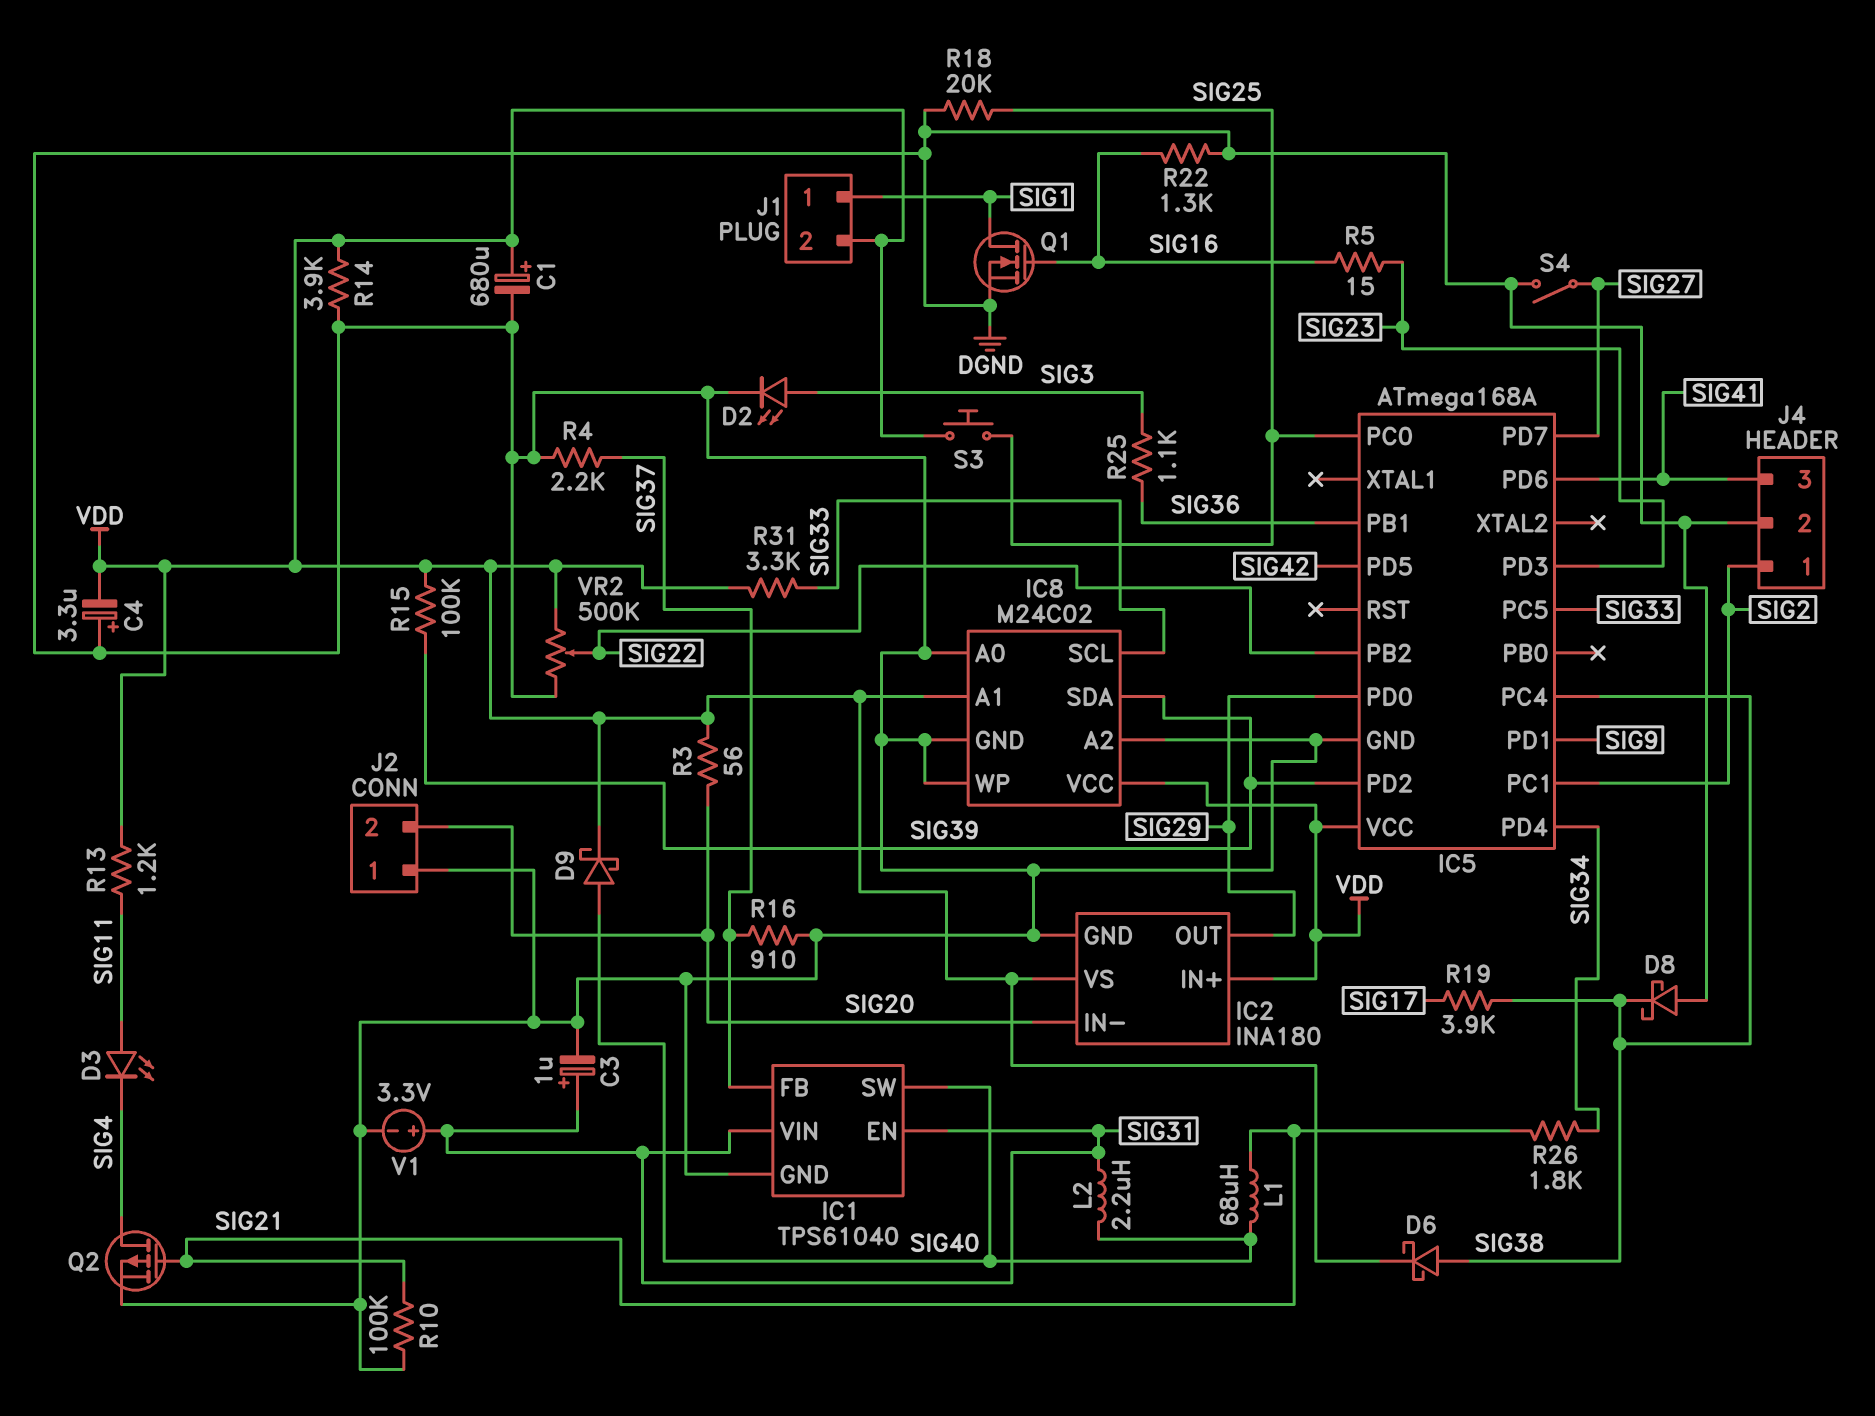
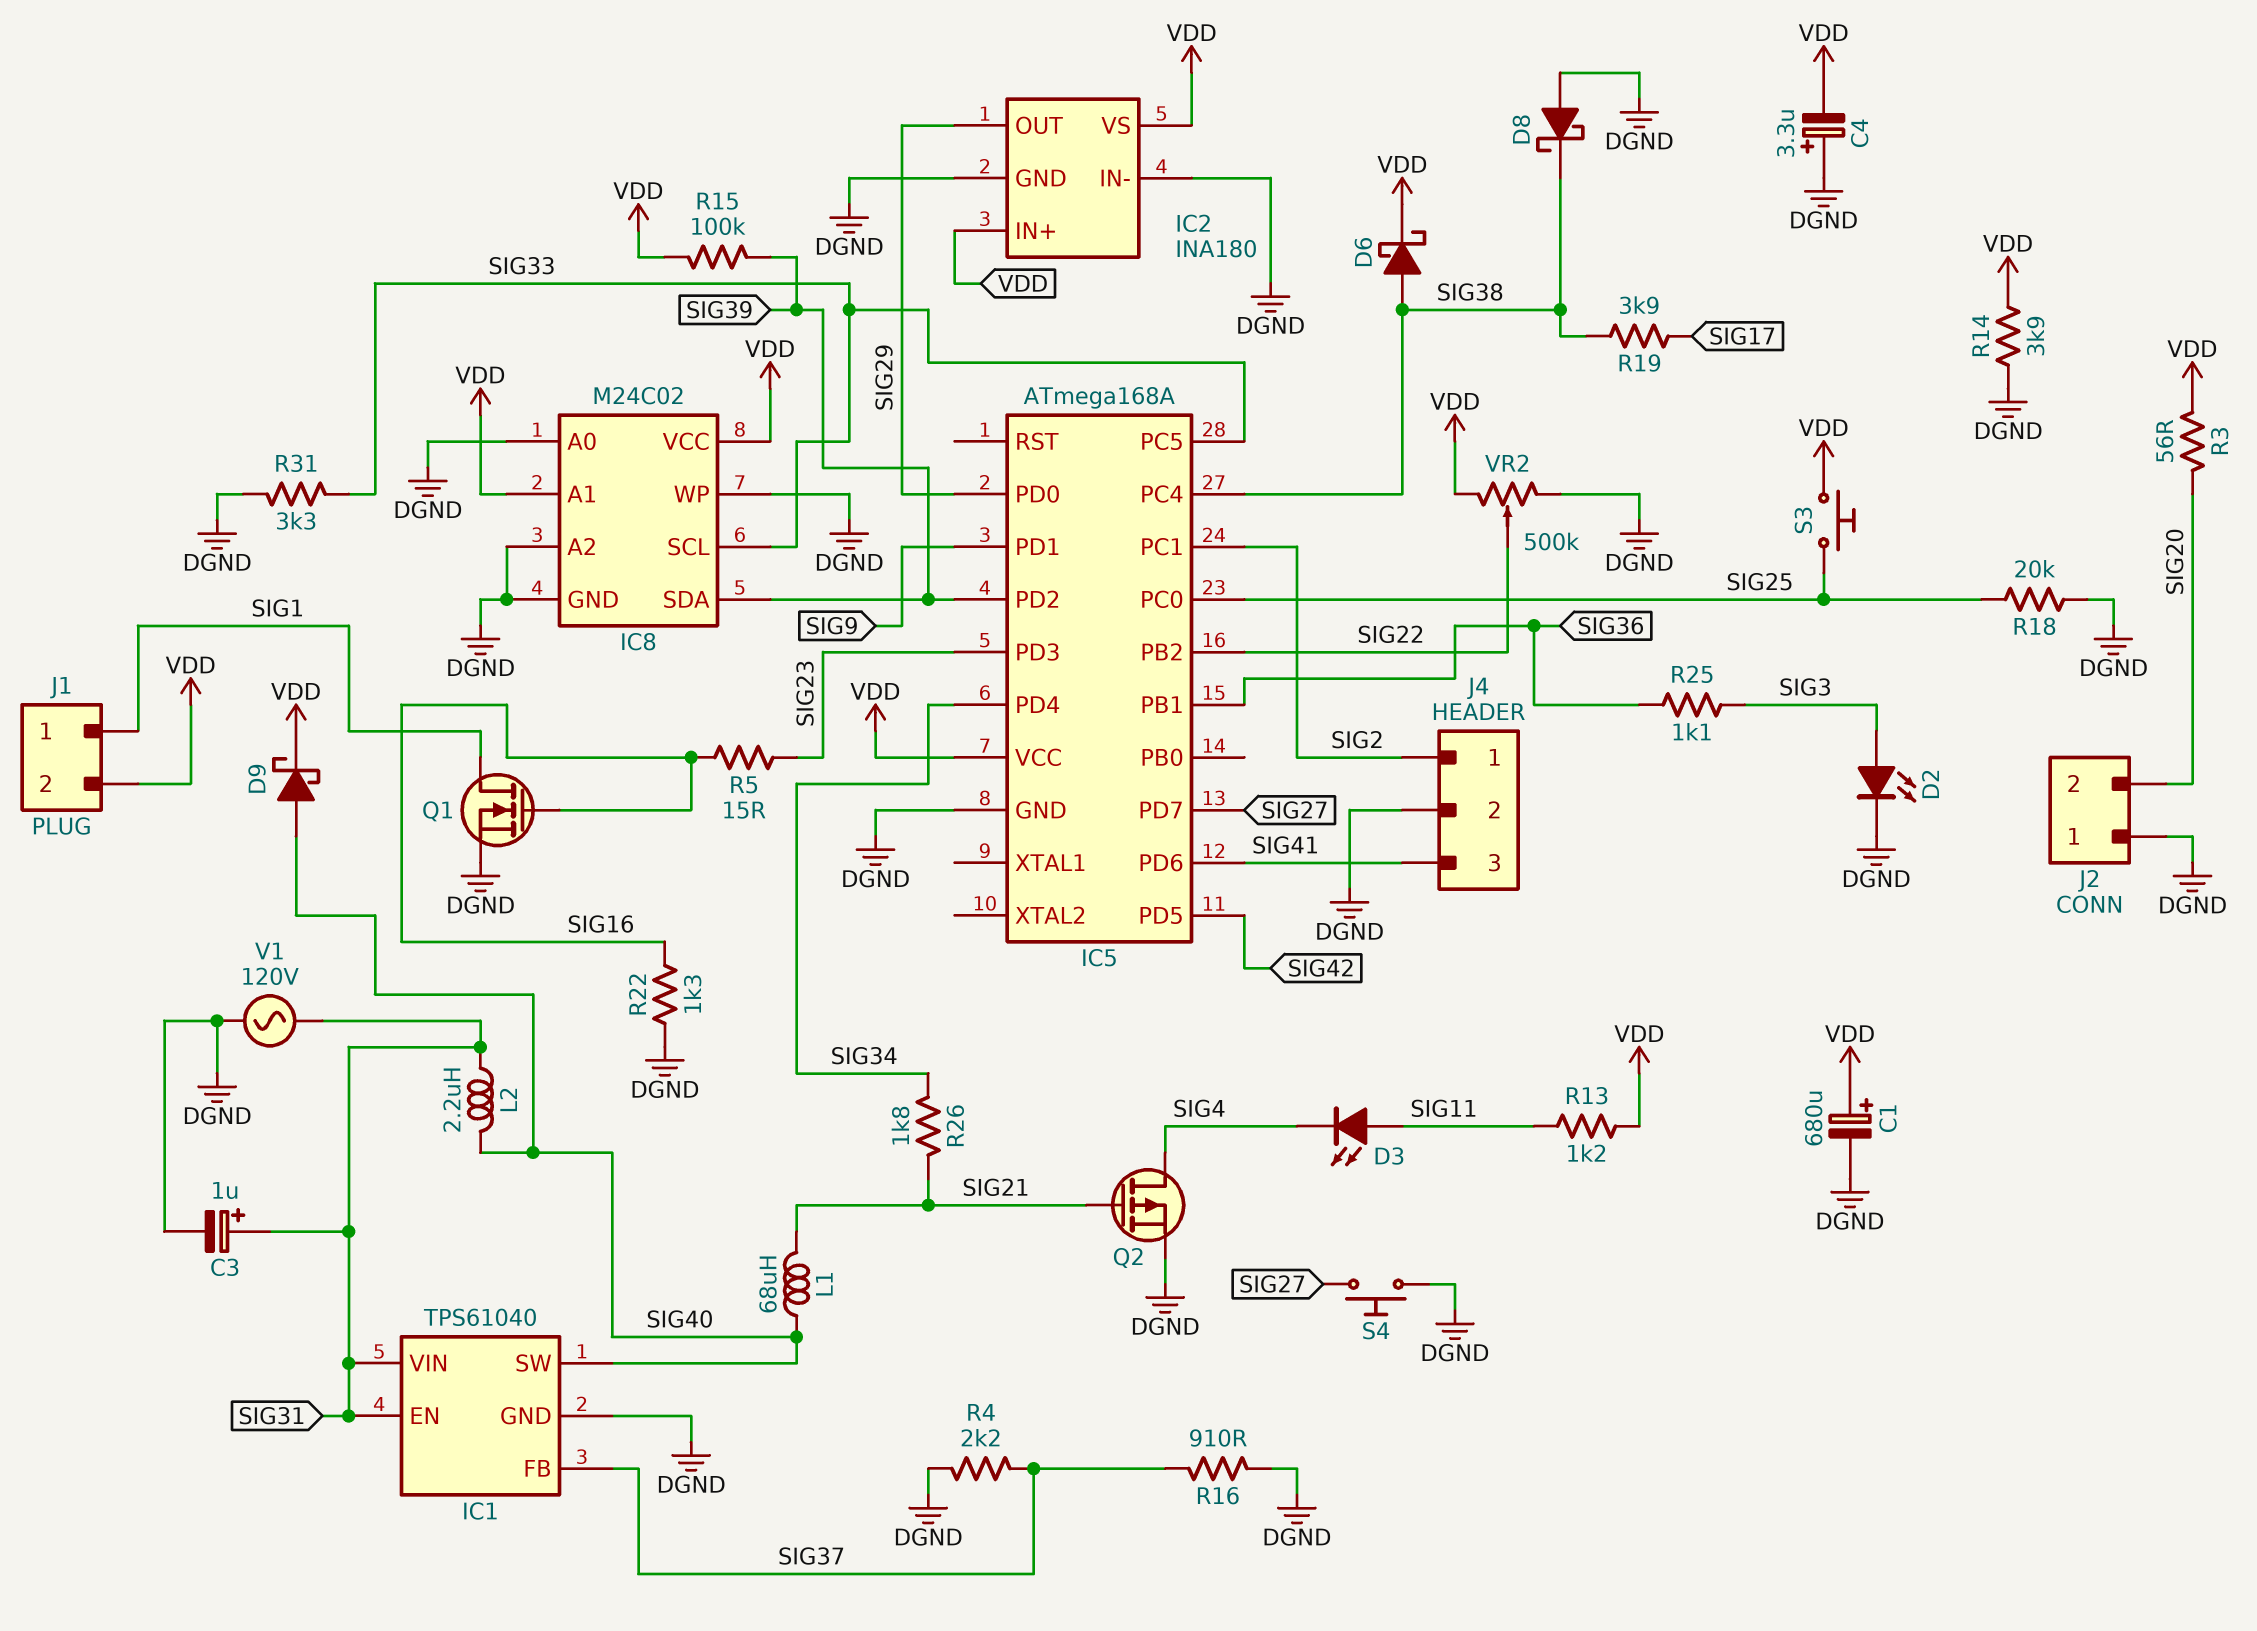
IC2 pin IN-: SIG20 -> DGND
R10: 100k (DGND, SIG21) -> none
R31: 3.3k (SIG33, VDD) -> 3.3k (DGND, SIG33)
S4: switch (DGND, SIG27) -> button (DGND, SIG27)
V1: 3.3V (plus SIG31, minus DGND) -> AC 120V (DGND, SIG31)

